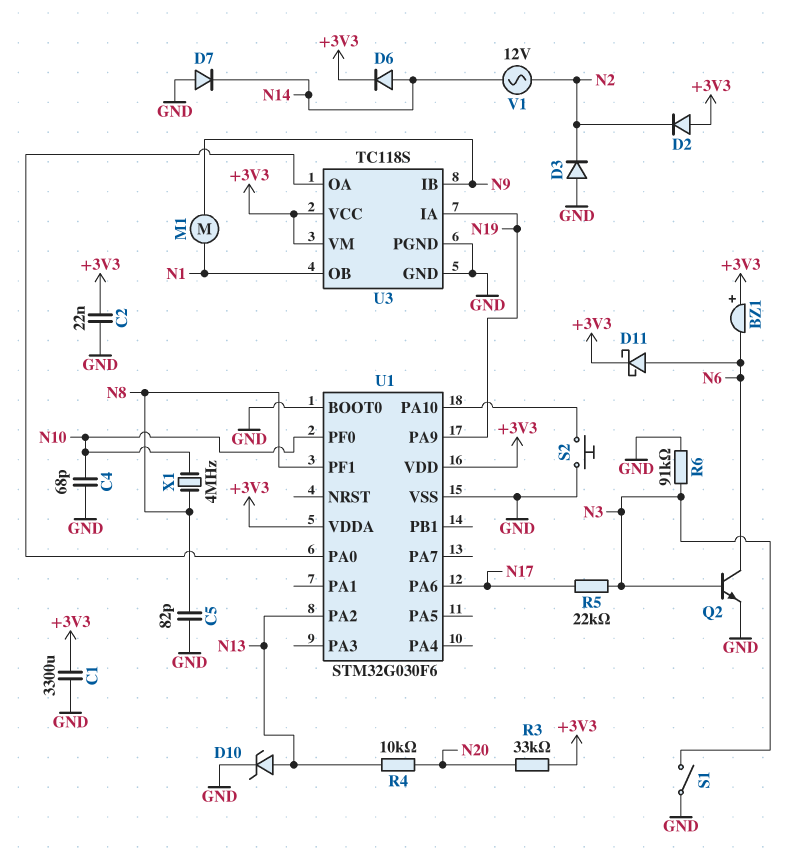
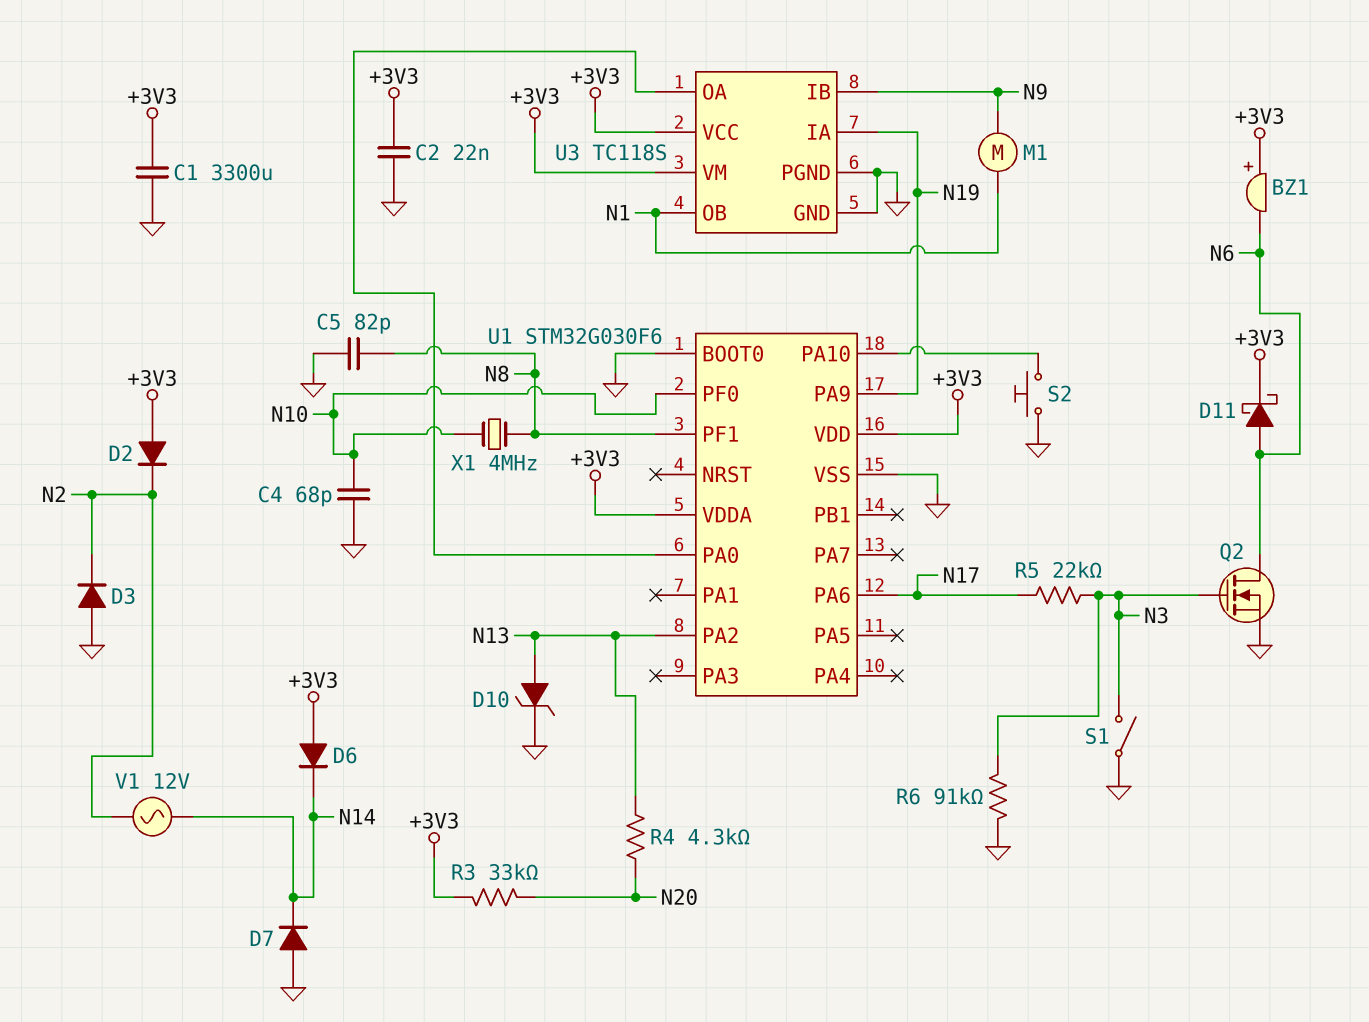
D6: diode (A N14, K +3V3) -> diode (A +3V3, K N14)
Q2: NPN (B N3, C N6, E GND) -> NMOS (G N3, D N6, S GND)
R4: 10k (N13, N20) -> 4.3k (N13, N20)

